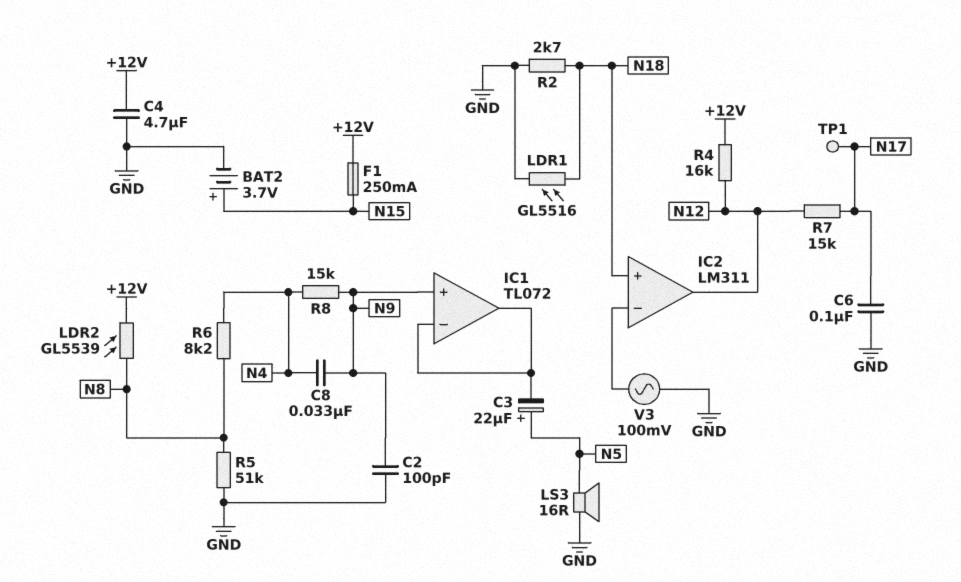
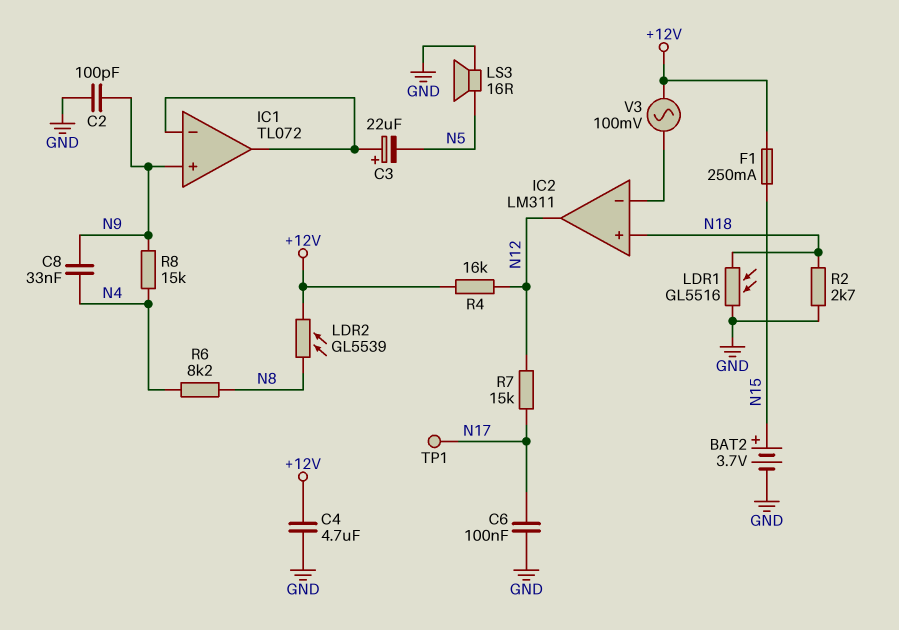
C3: 22uF (plus N5, minus IC1/in-) -> 22uF (plus IC1/in-, minus N5)
R5: 51k (GND, N8) -> none
V3: AC 100mV (GND, IC2/in-) -> AC 100mV (+12V, IC2/in-)

